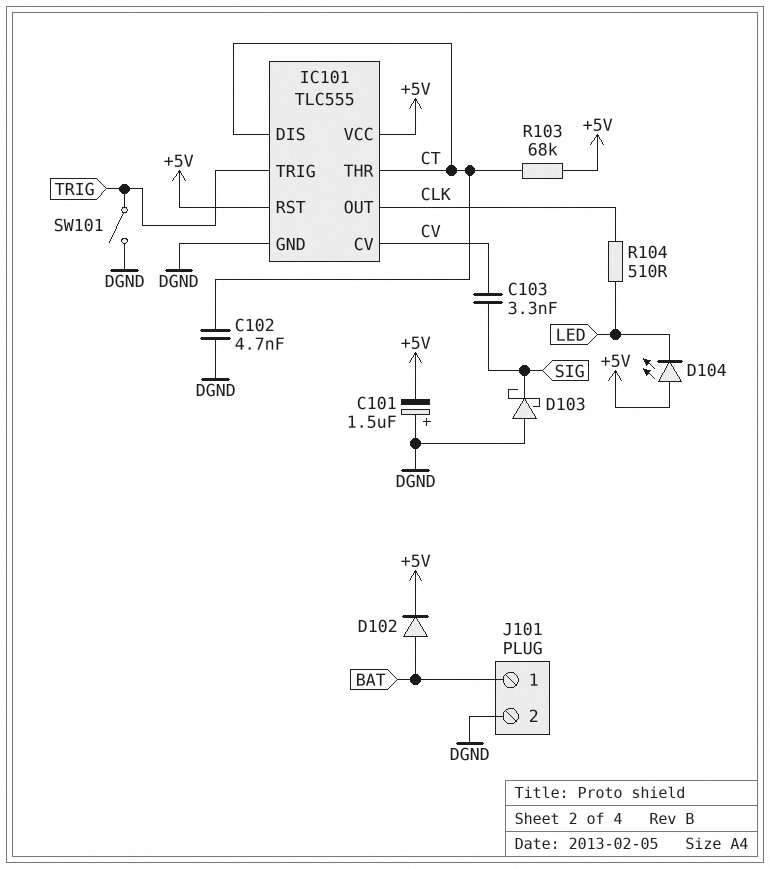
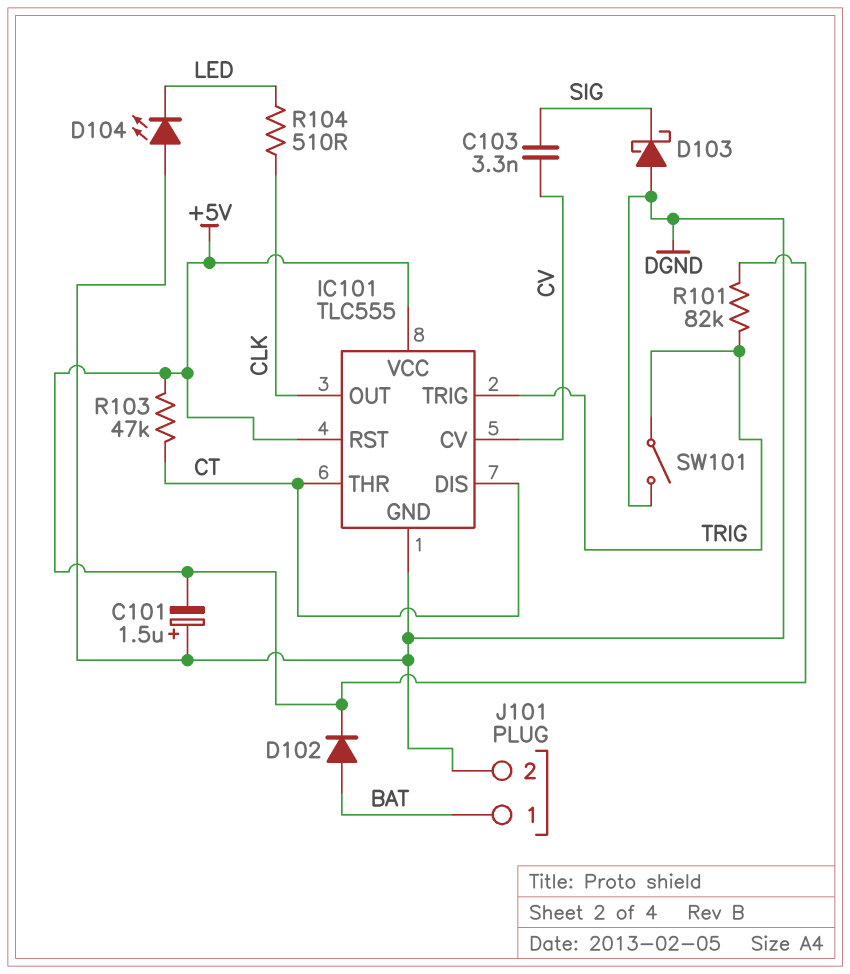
C102: 4.7nF (CT, DGND) -> none
D104: LED (A +5V, K LED) -> LED (A DGND, K LED)
R101: none -> 82k (+5V, TRIG)
R103: 68k (+5V, CT) -> 47k (+5V, CT)

